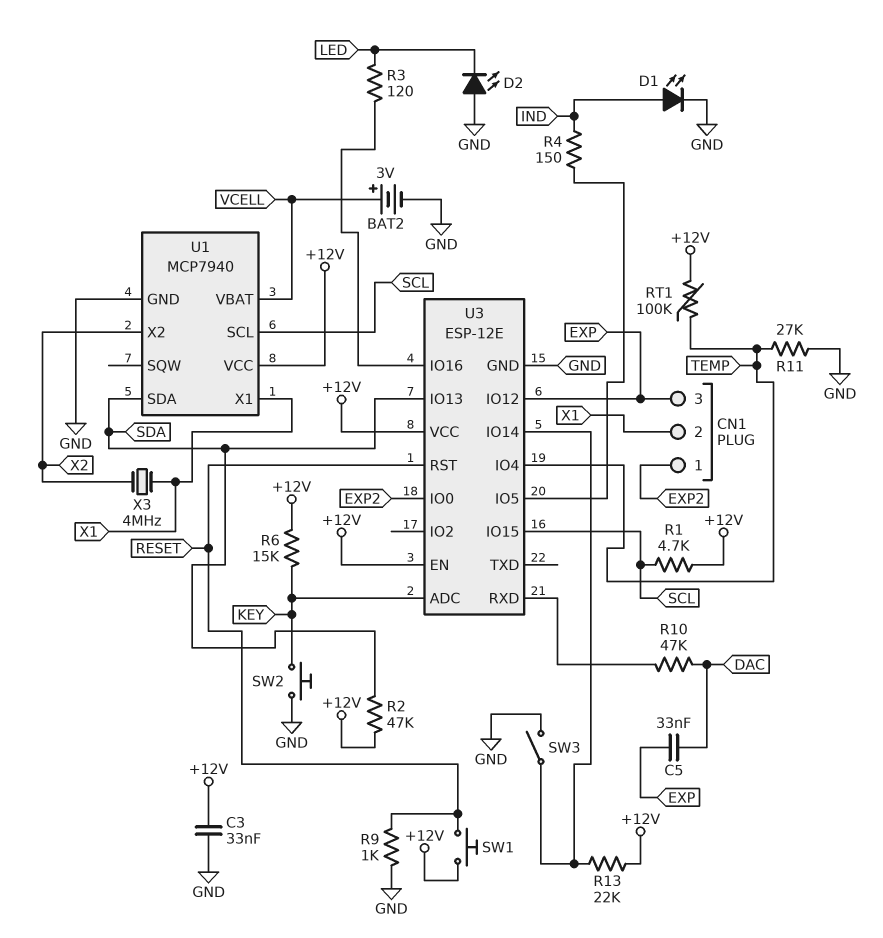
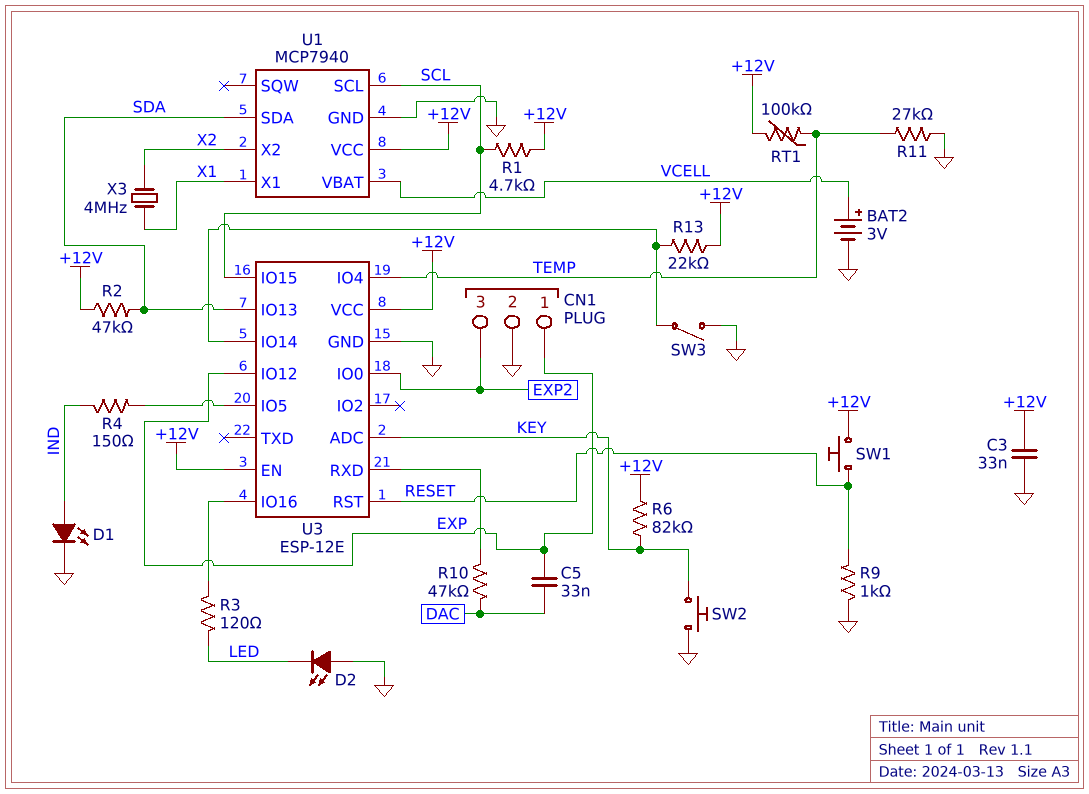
CN1 pin 1: EXP2 -> EXP
CN1 pin 2: X1 -> GND
CN1 pin 3: EXP -> EXP2
R6: 15k (+12V, KEY) -> 82k (+12V, KEY)

